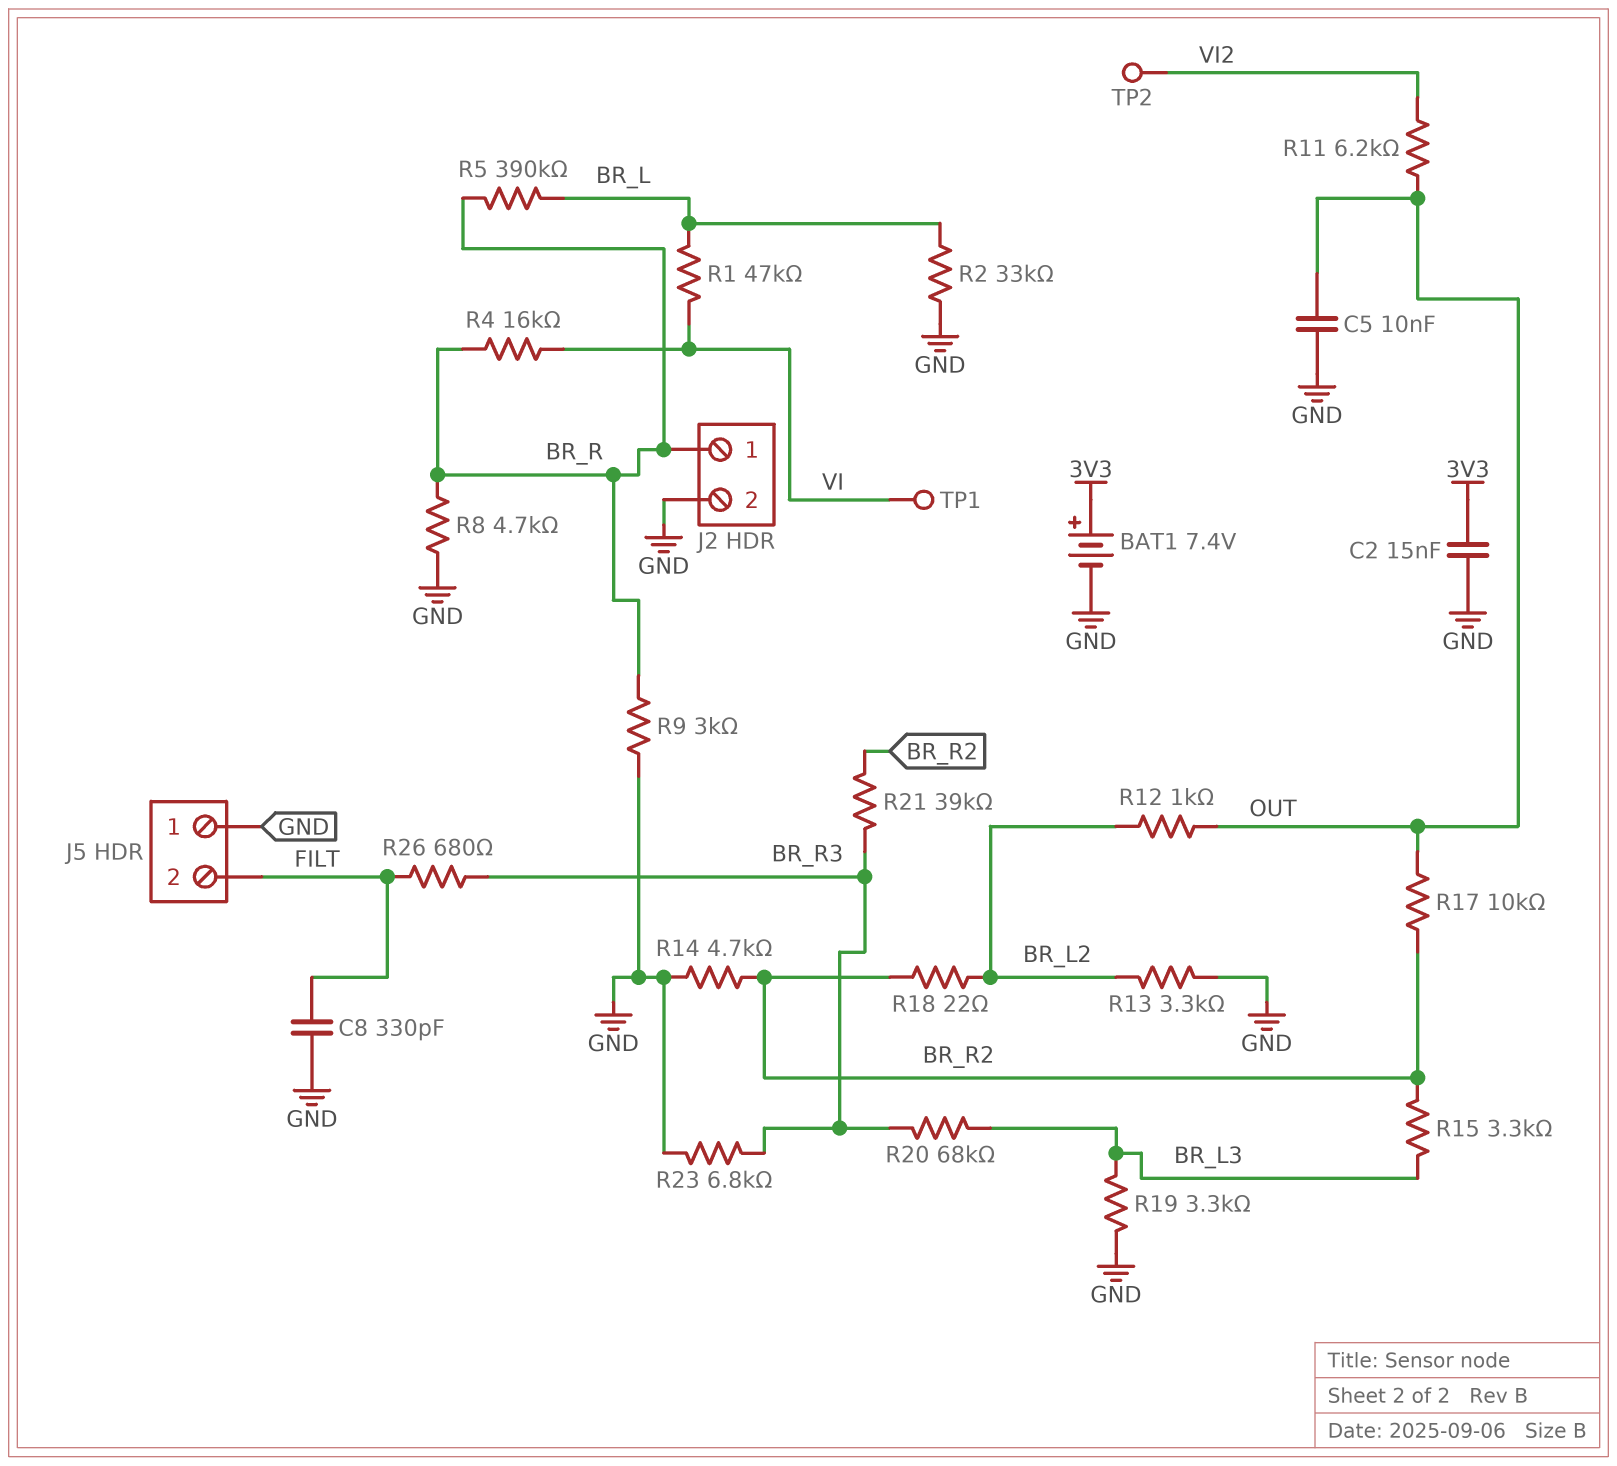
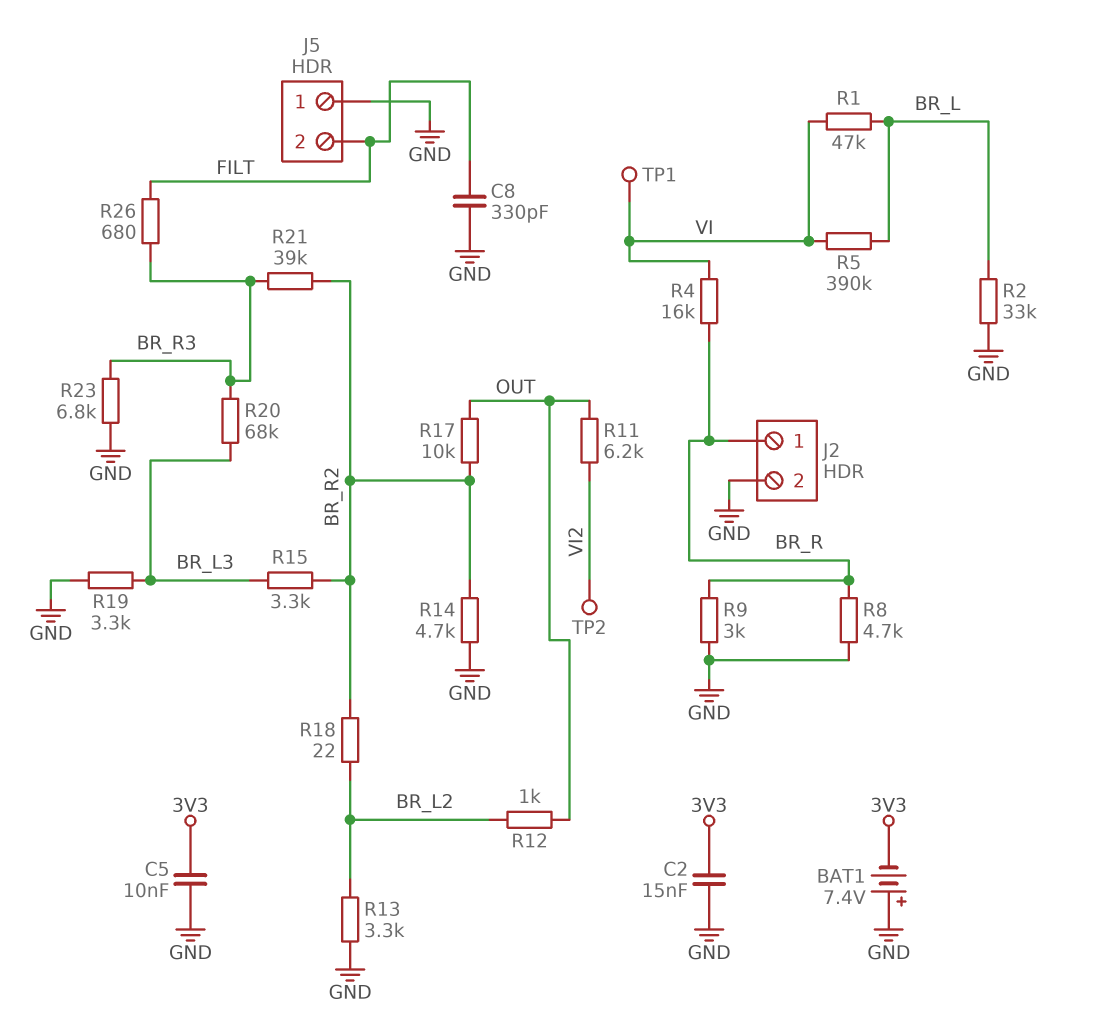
BAT1: 7.4V (plus 3V3, minus GND) -> 7.4V (plus GND, minus 3V3)
C5: 10nF (GND, OUT) -> 10nF (3V3, GND)
R5: 390k (BR_L, BR_R) -> 390k (BR_L, VI)

